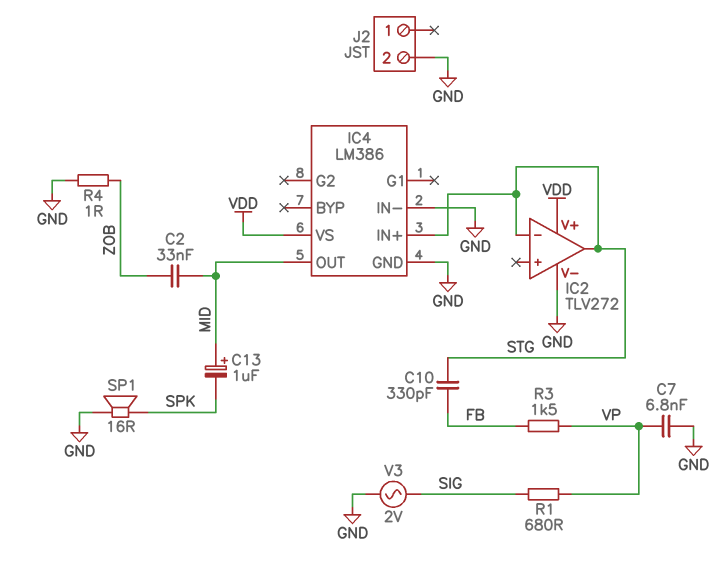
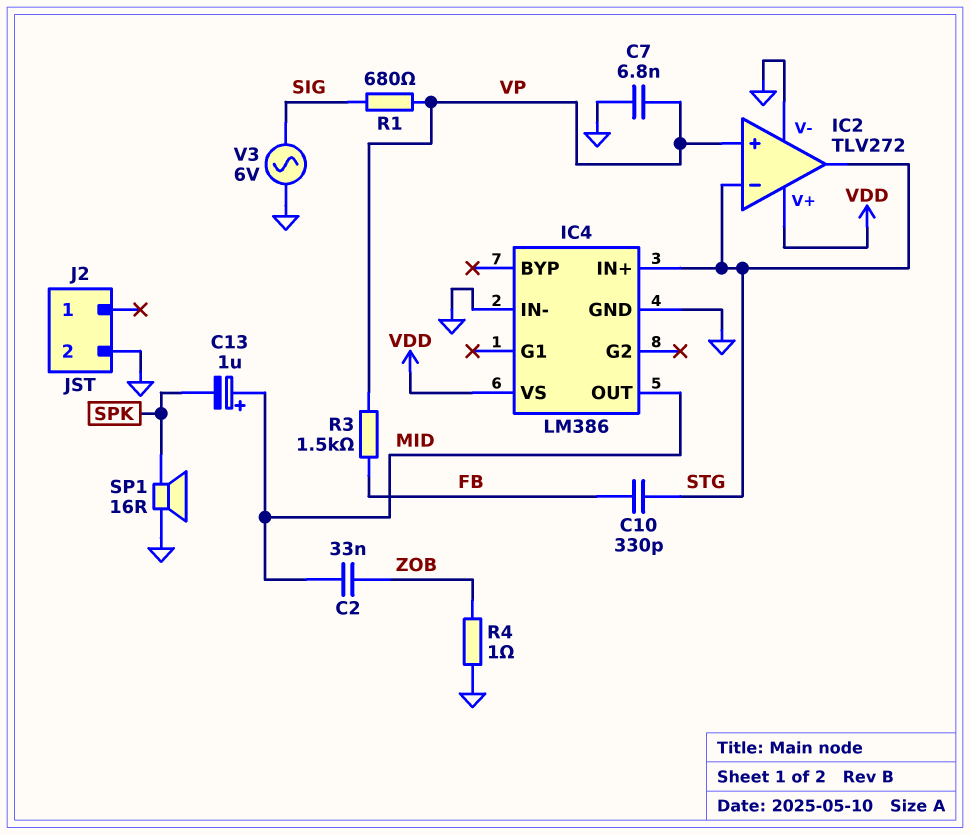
IC2 pin in+: none -> VP
V3: AC 2V (GND, SIG) -> AC 6V (GND, SIG)

